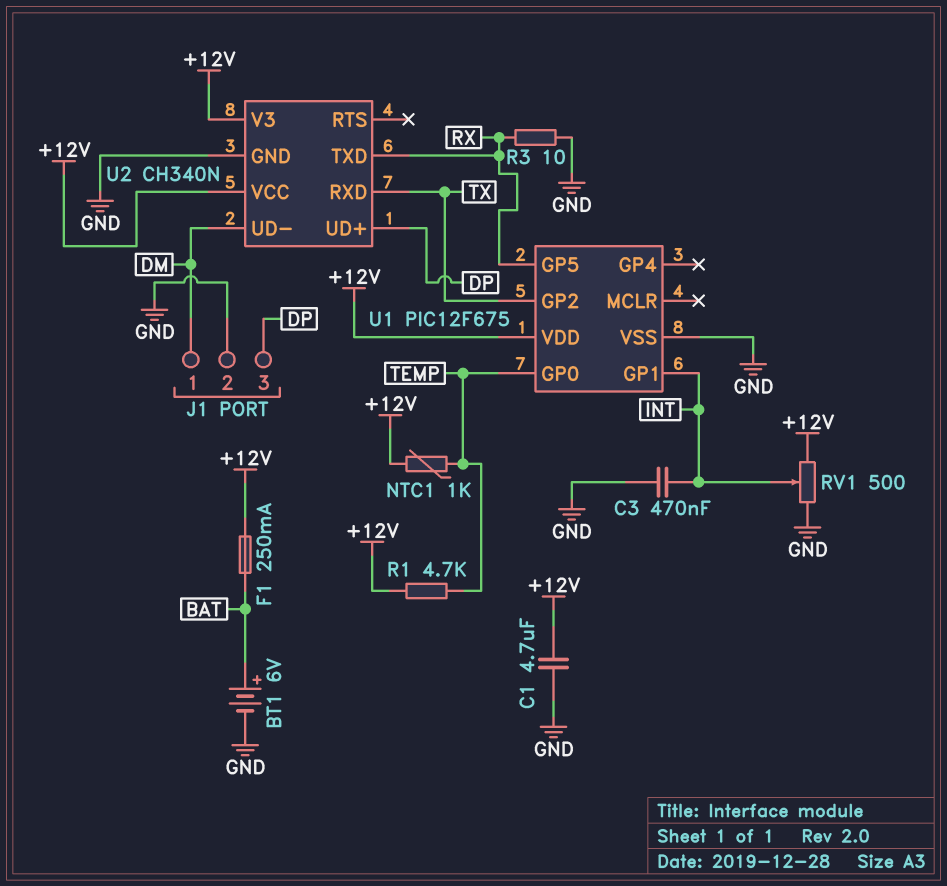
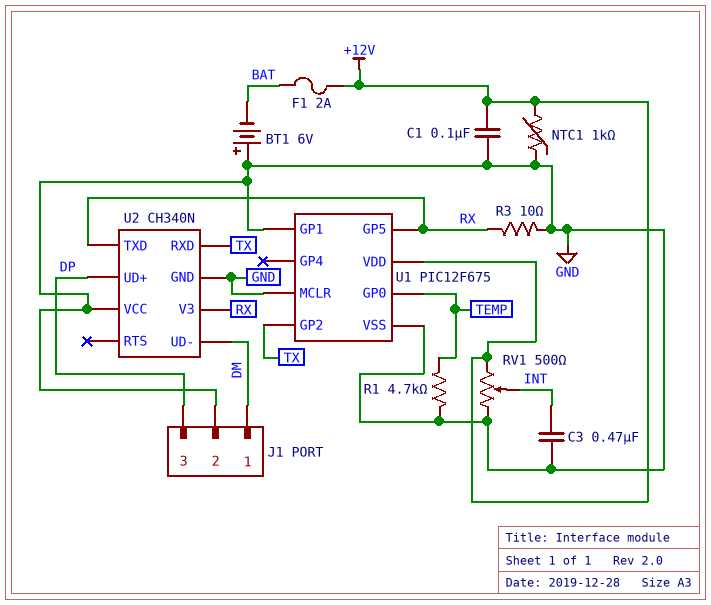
BT1: 6V (plus BAT, minus GND) -> 6V (plus GND, minus BAT)
C1: 4.7uF (+12V, GND) -> 100nF (+12V, GND)
F1: 250mA (+12V, BAT) -> 2A (+12V, BAT)
NTC1: 1k (+12V, TEMP) -> 1k (+12V, GND)
R1: 4.7k (+12V, TEMP) -> 4.7k (GND, TEMP)
U1 pin GP1: INT -> GND
U1 pin MCLR: none -> GND
U2 pin V3: +12V -> RX
U2 pin VCC: +12V -> GND

